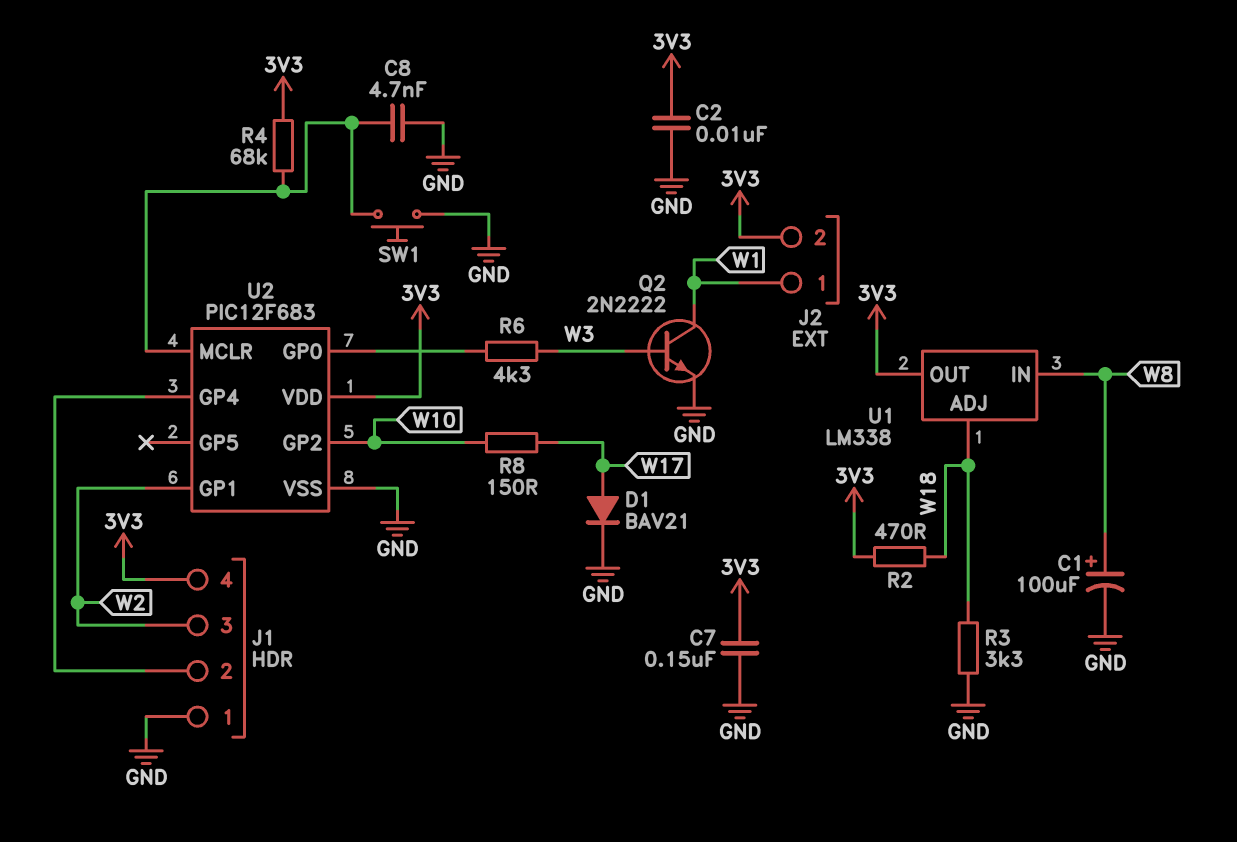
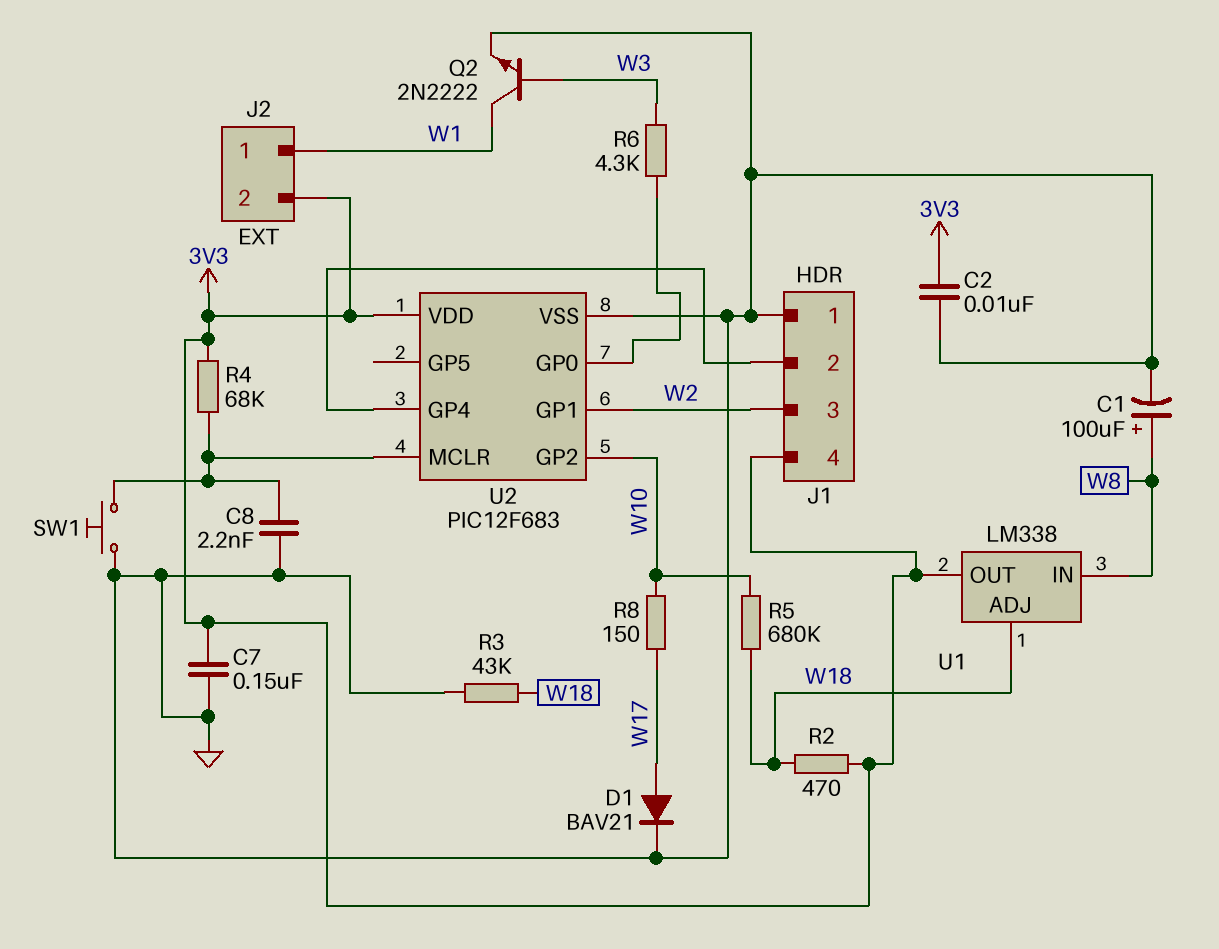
C8: 4.7nF (GND, U2/MCLR) -> 2.2nF (GND, U2/MCLR)
R3: 3.3k (GND, W18) -> 43k (GND, W18)
R5: none -> 680k (W10, W18)

